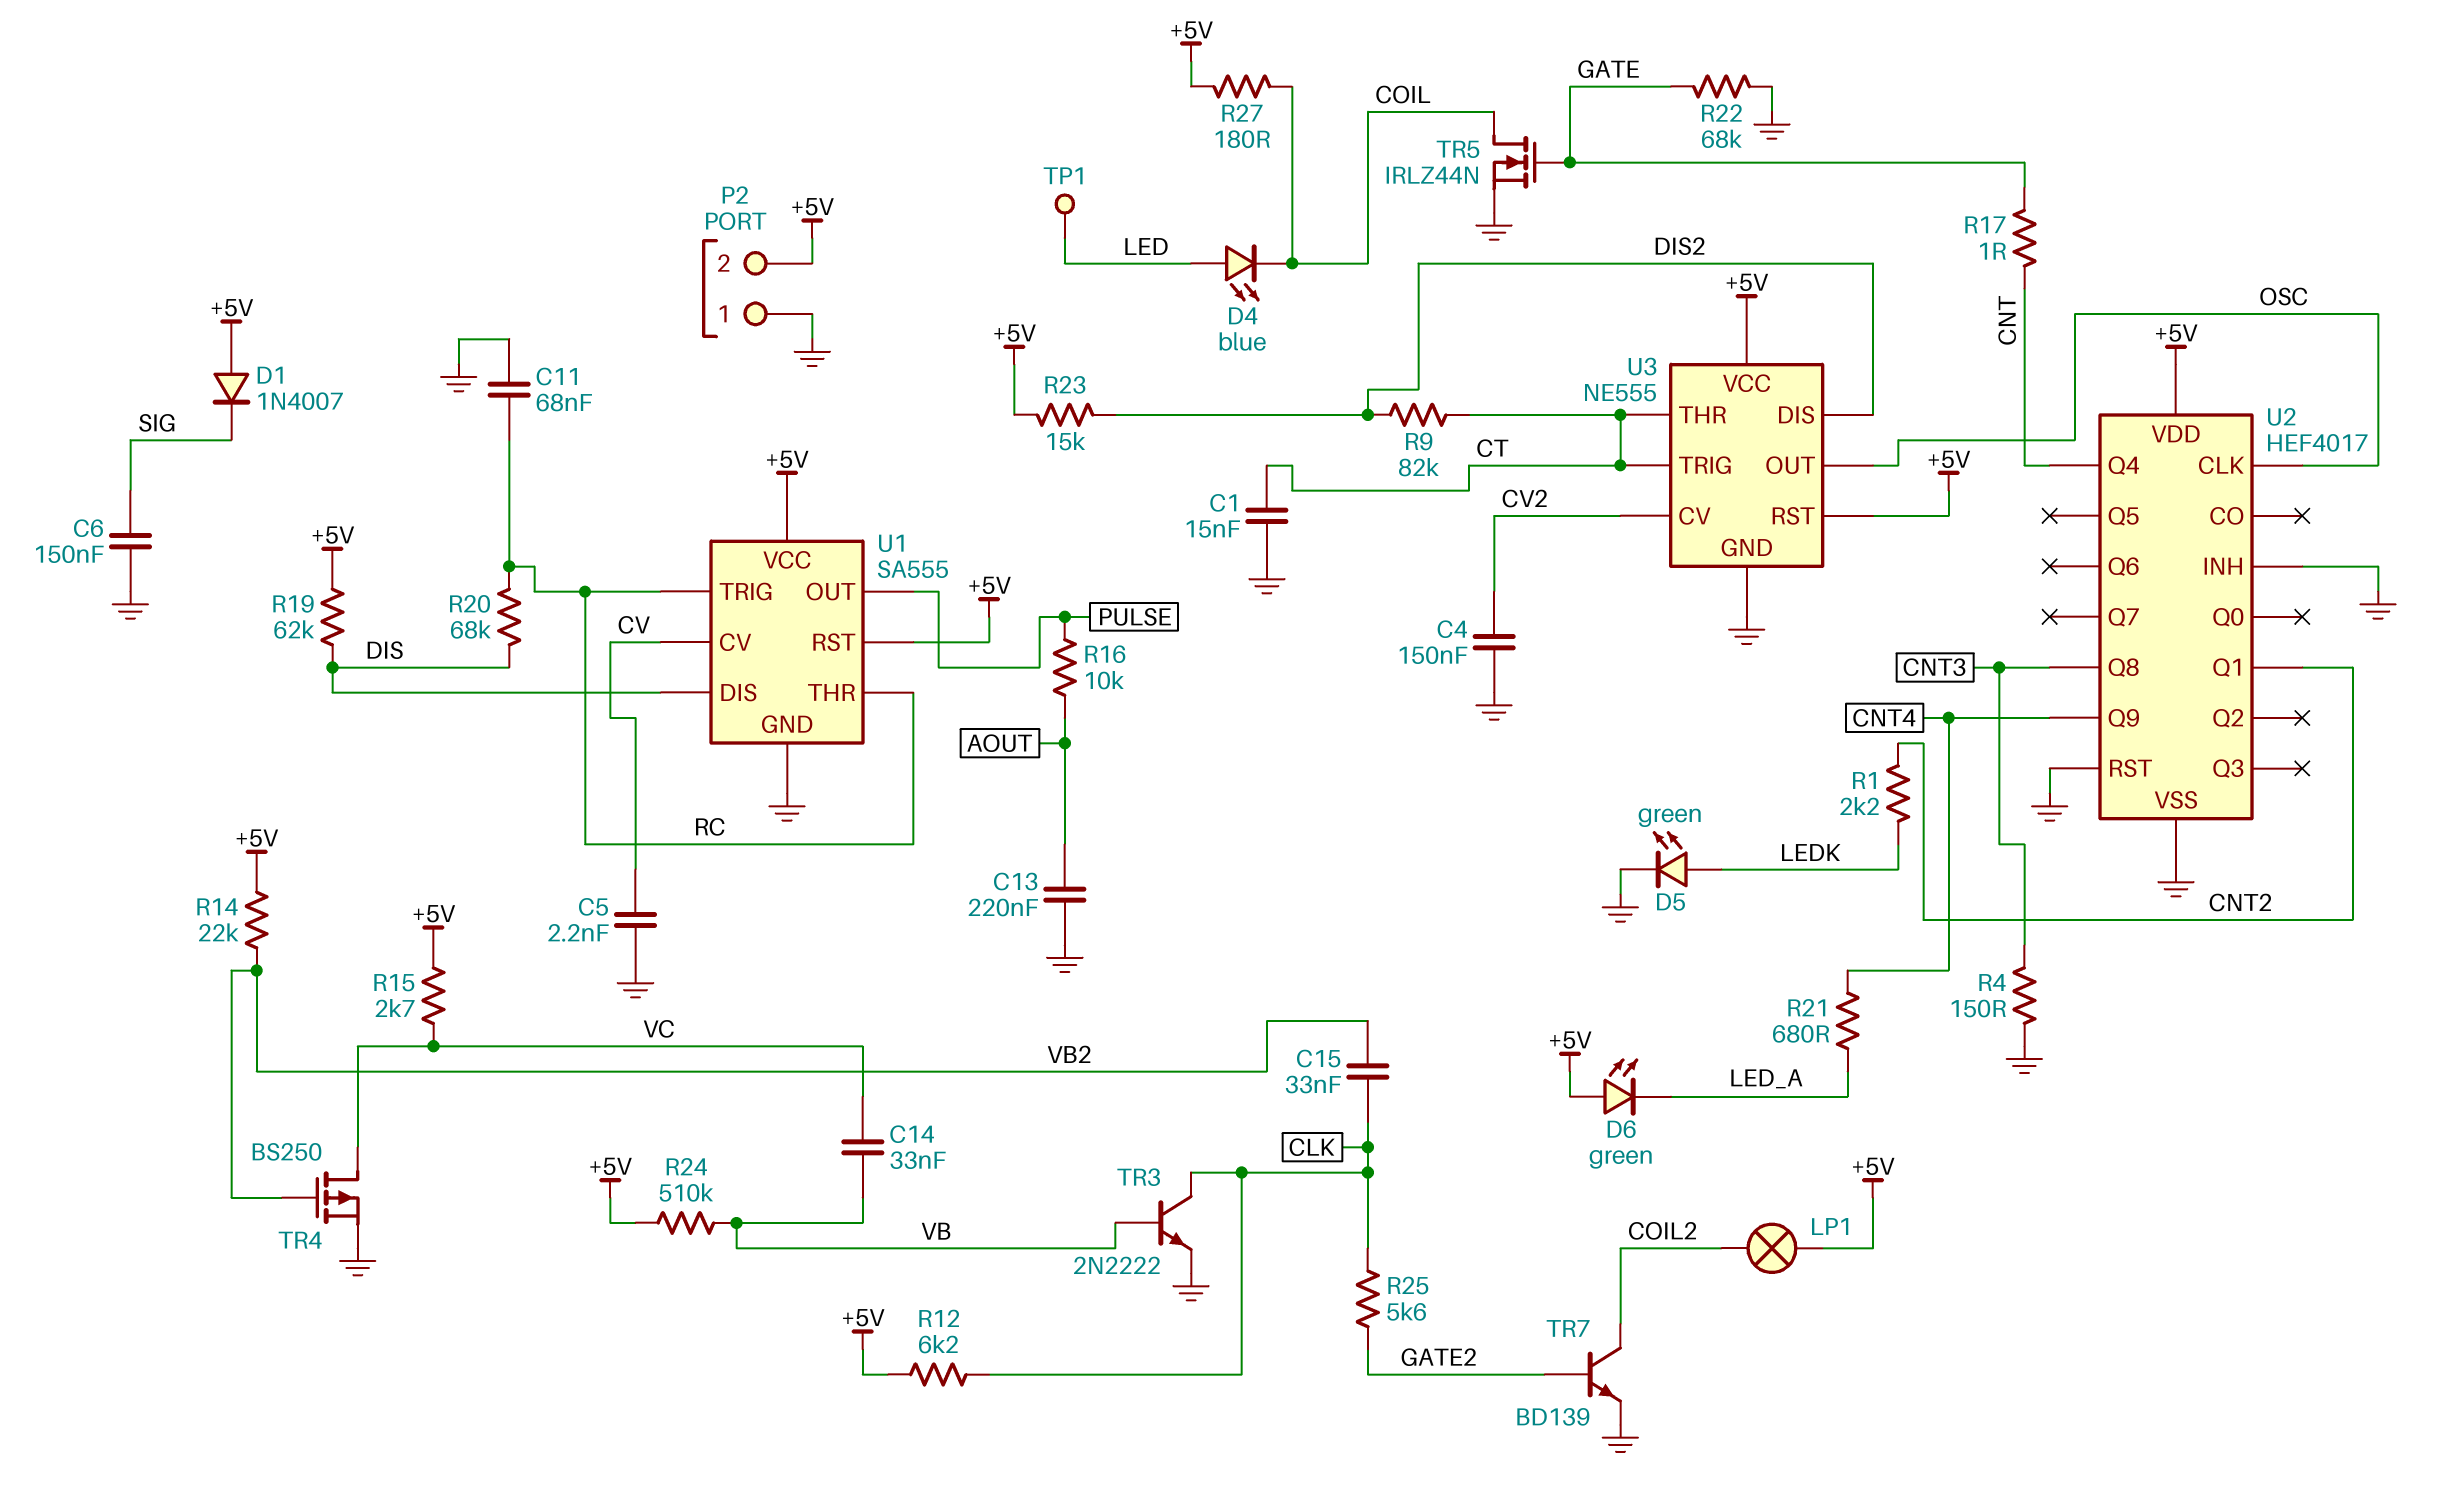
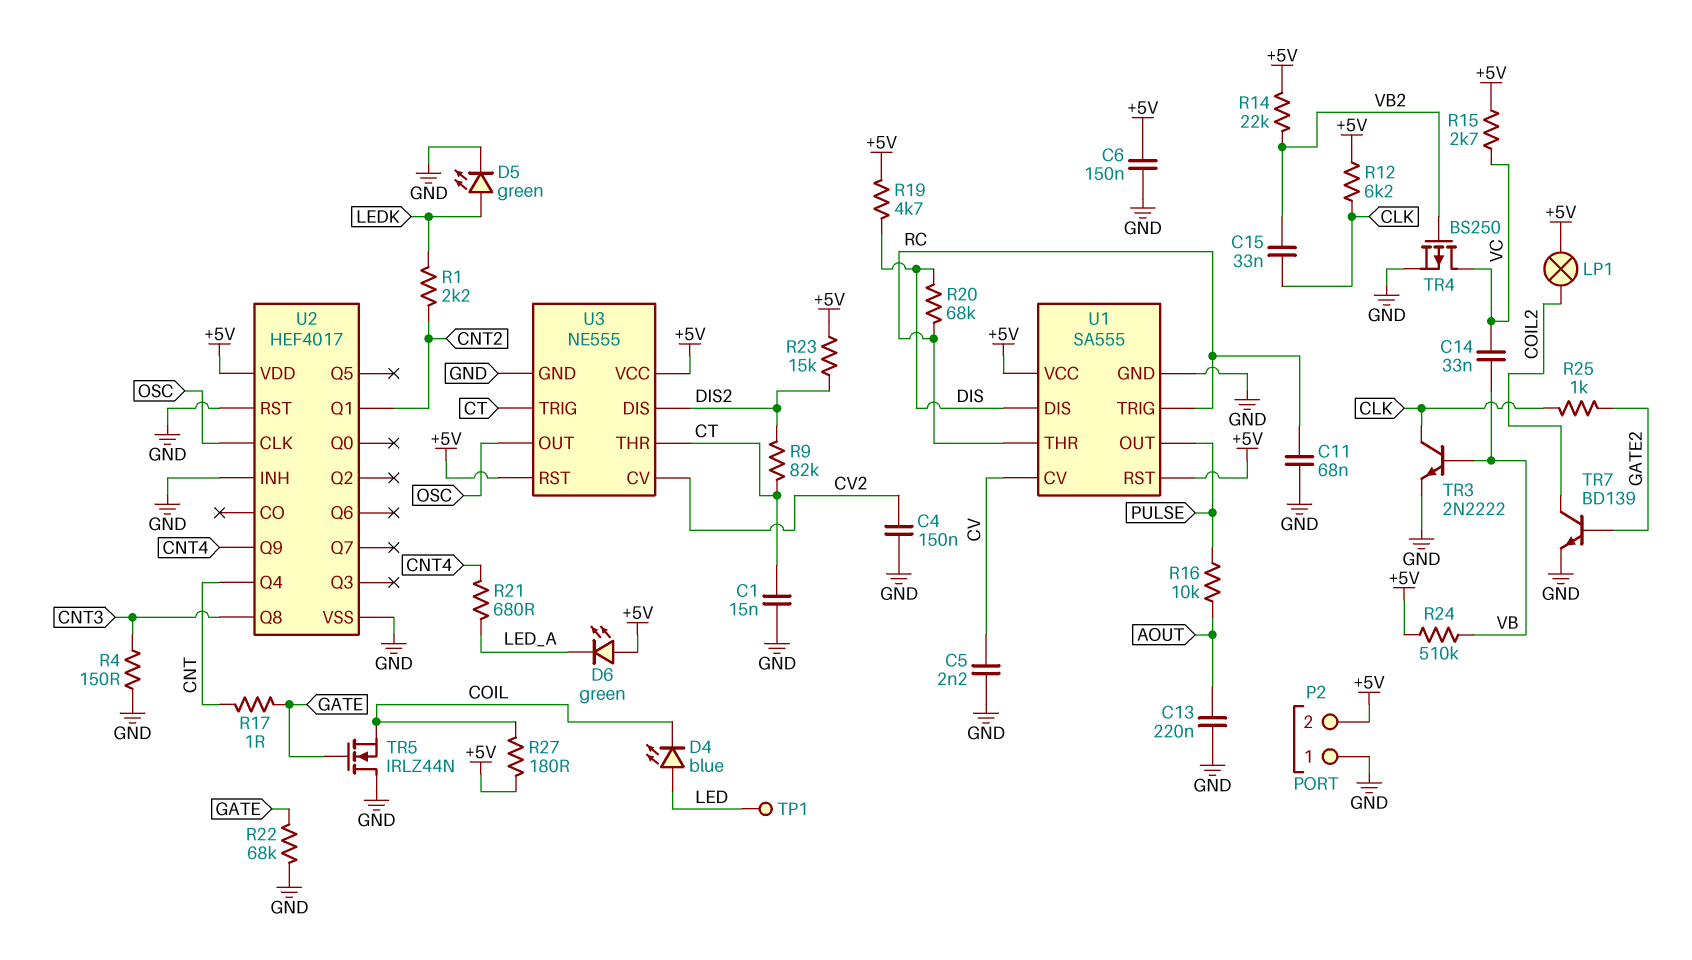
C6: 150nF (GND, SIG) -> 150nF (+5V, GND)
D1: diode 1N4007 (A +5V, K SIG) -> none
R19: 62k (+5V, DIS) -> 4.7k (+5V, DIS)
R25: 5.6k (CLK, GATE2) -> 1k (CLK, GATE2)
TR5: NMOS IRLZ44N (G GATE, D COIL, S GND) -> NMOS IRLZ44N (G GATE, D GND, S COIL)

